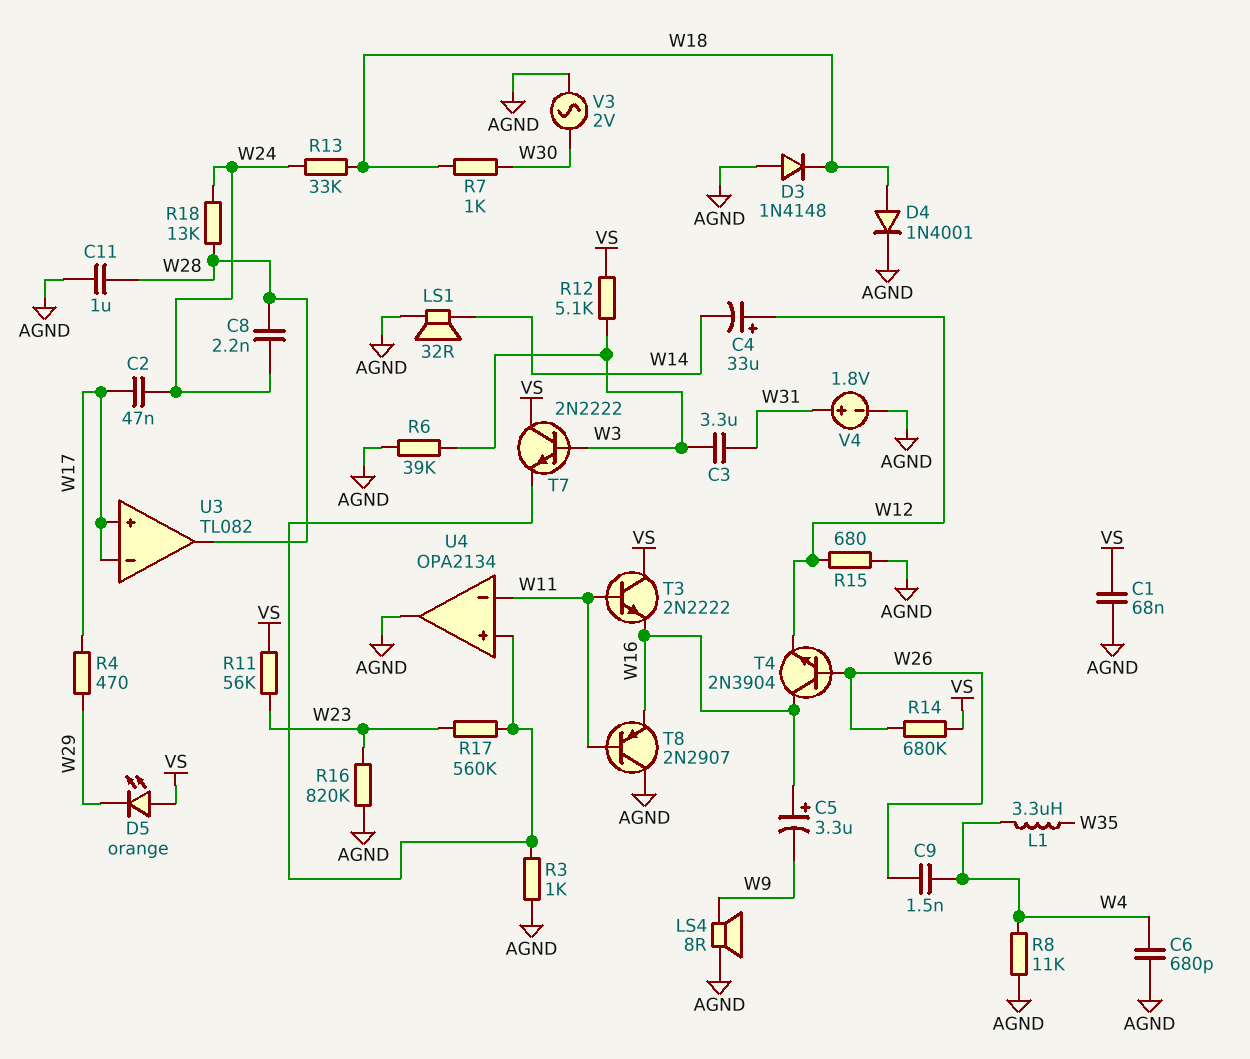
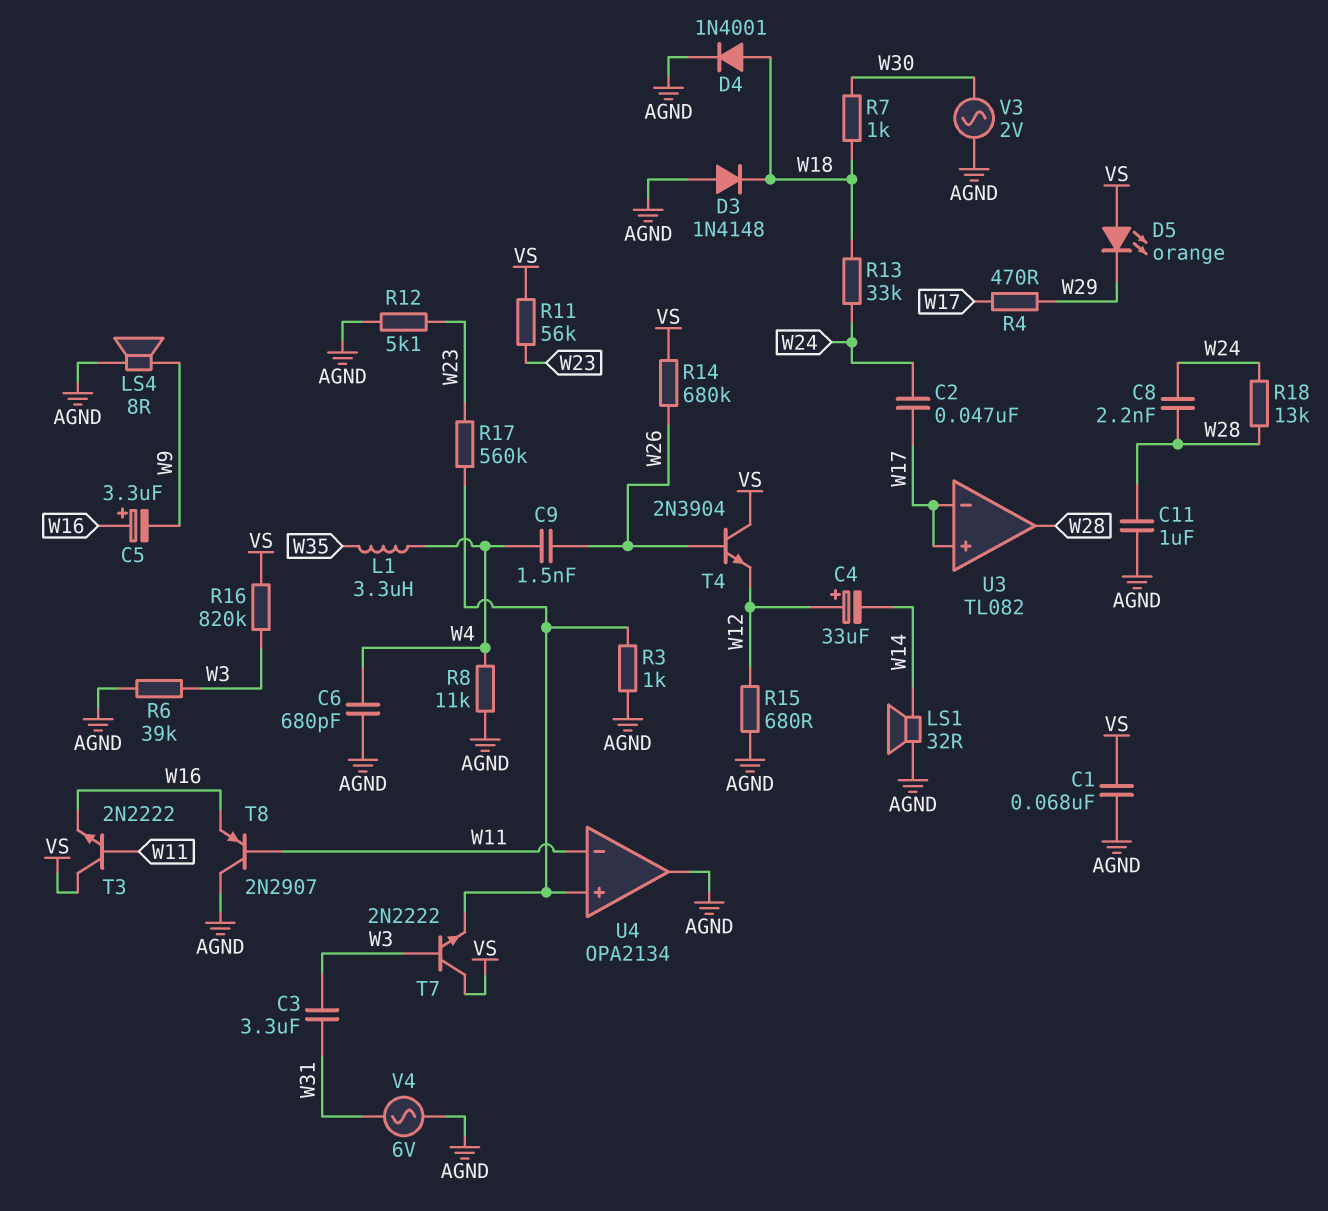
R12: 5.1k (VS, W3) -> 5.1k (AGND, W23)
R16: 820k (AGND, W23) -> 820k (VS, W3)
T4: NPN 2N3904 (B W26, C W16, E W12) -> NPN 2N3904 (B W26, C VS, E W12)
V4: 1.8V (plus W31, minus AGND) -> AC 6V (AGND, W31)

